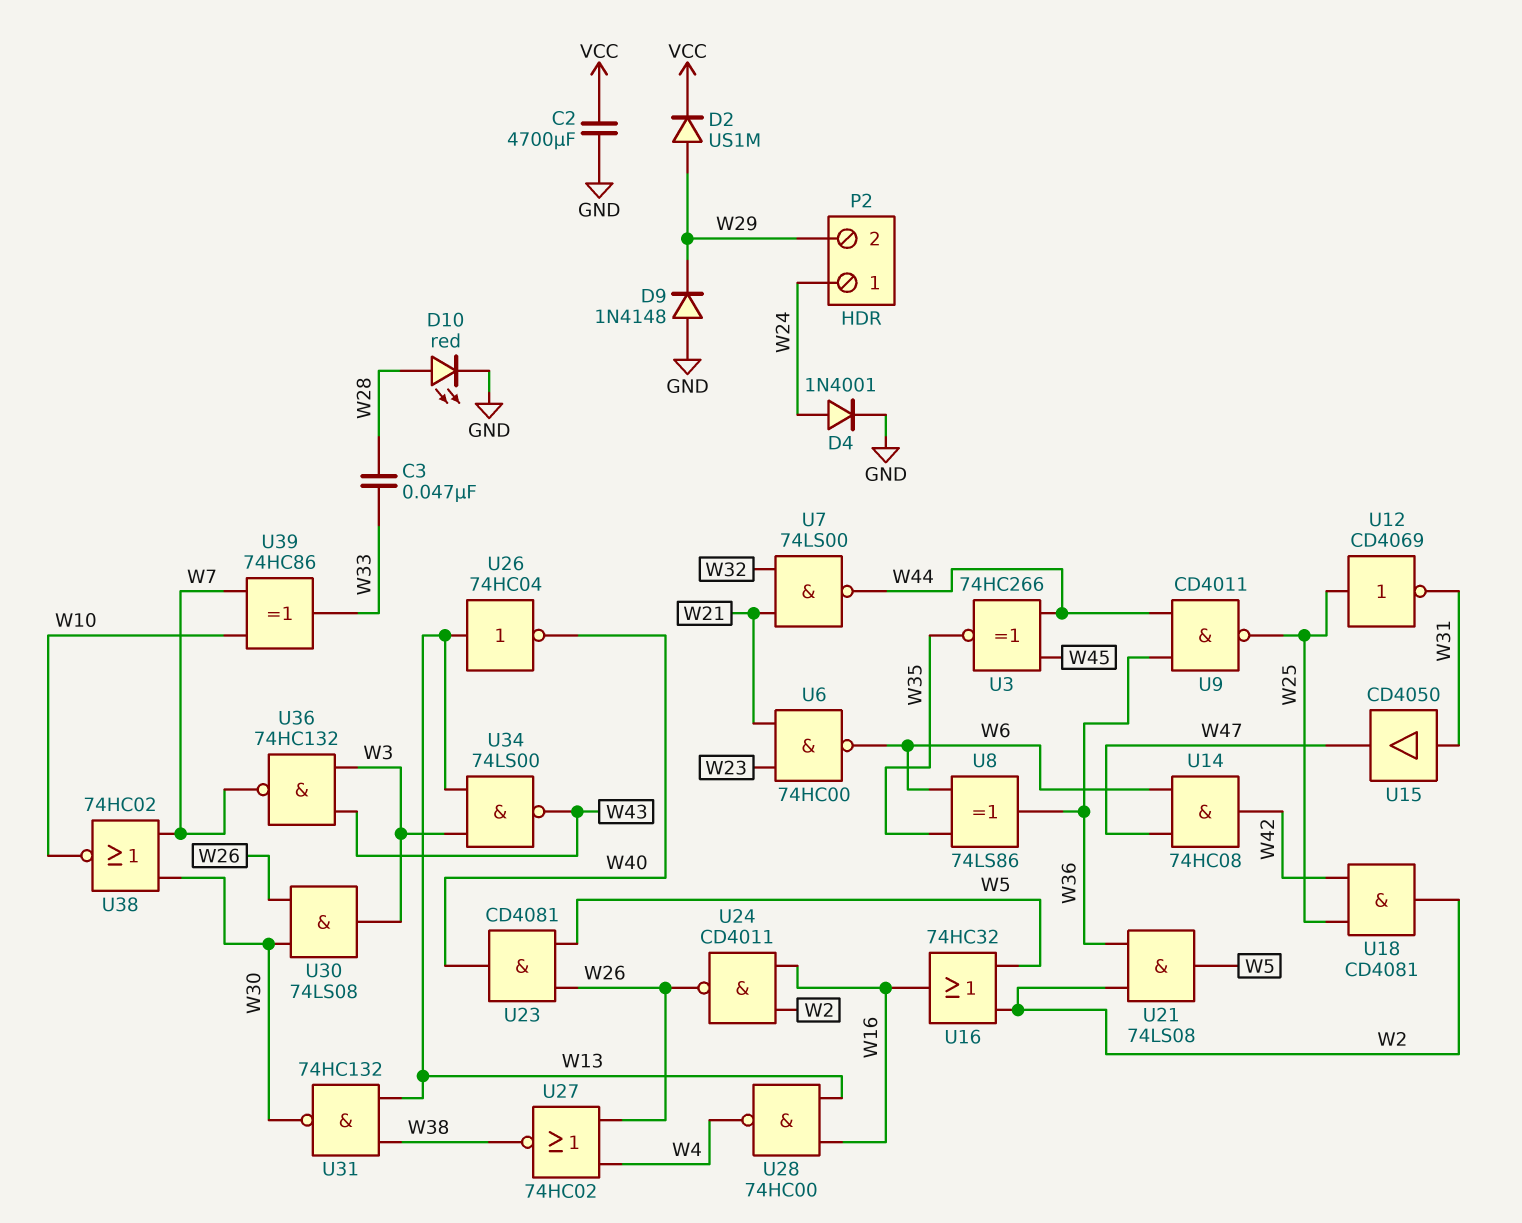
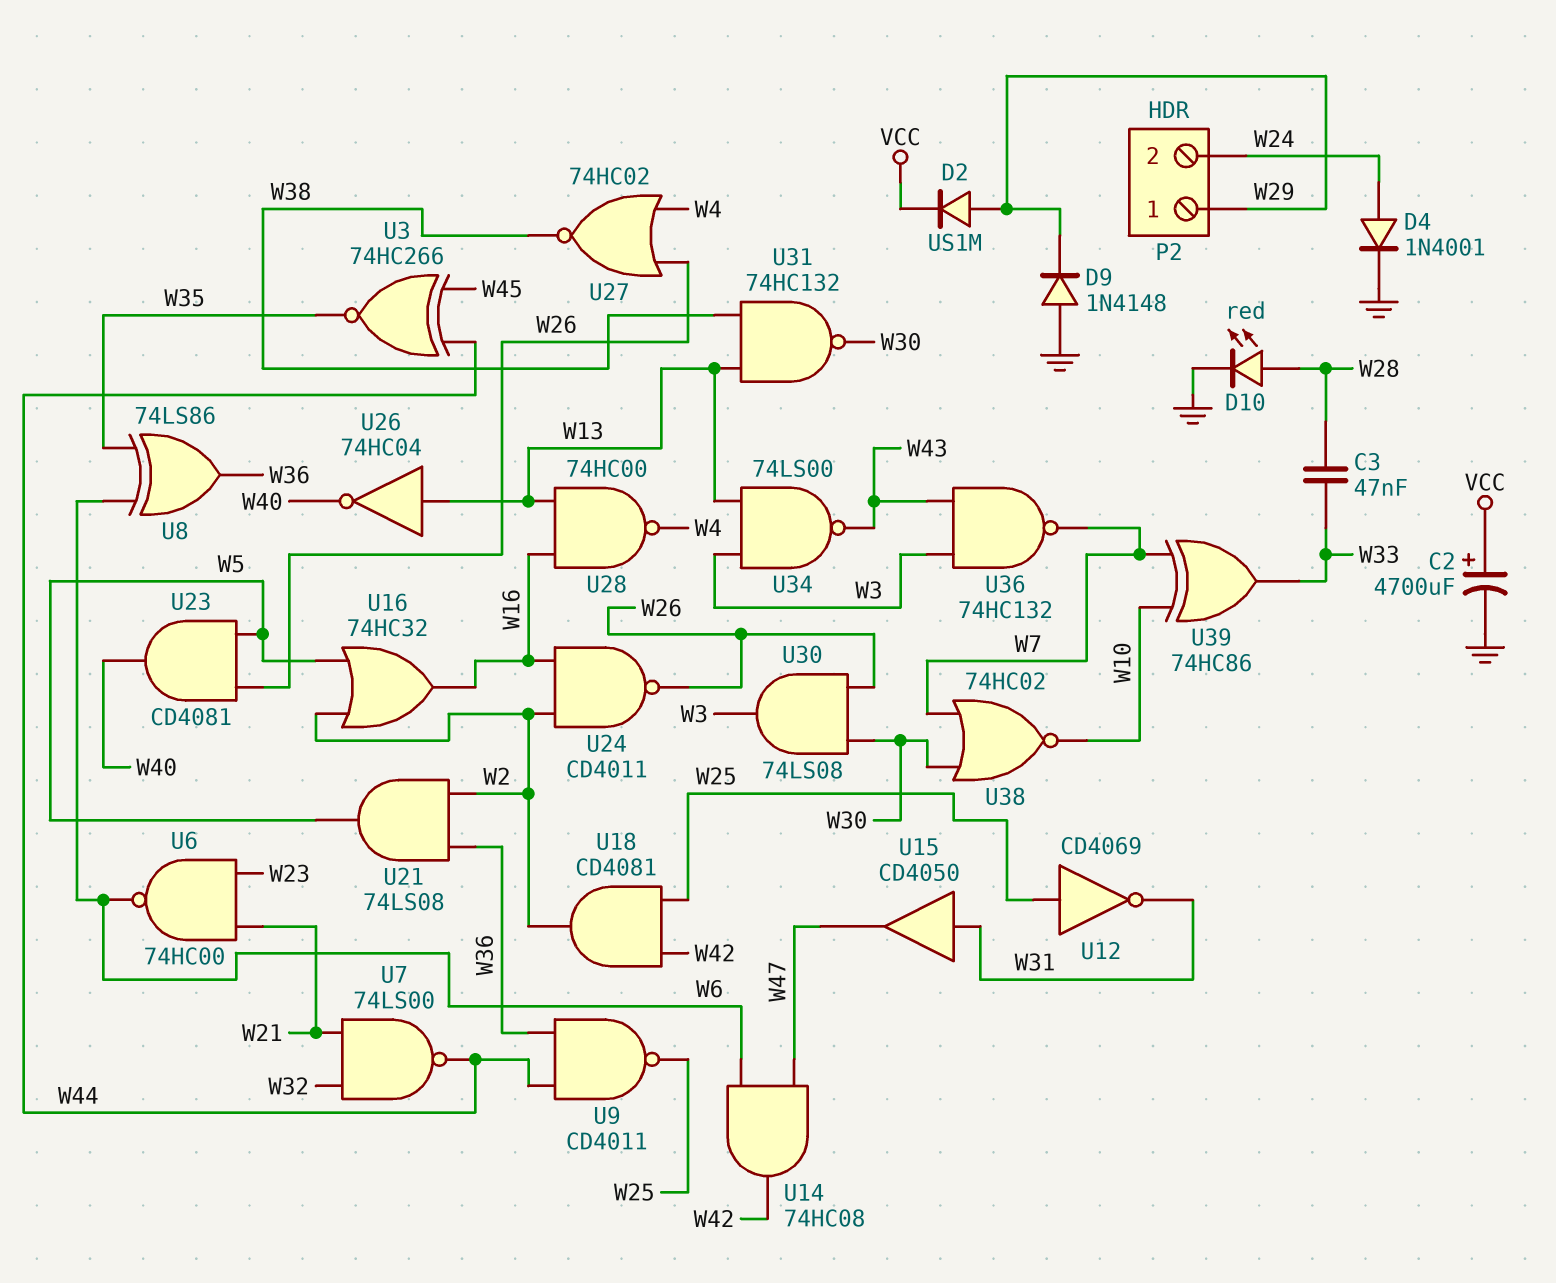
C2: 4700uF (GND, VCC) -> 4700uF (plus VCC, minus GND)
P2 pin 1: W24 -> W29
P2 pin 2: W29 -> W24

